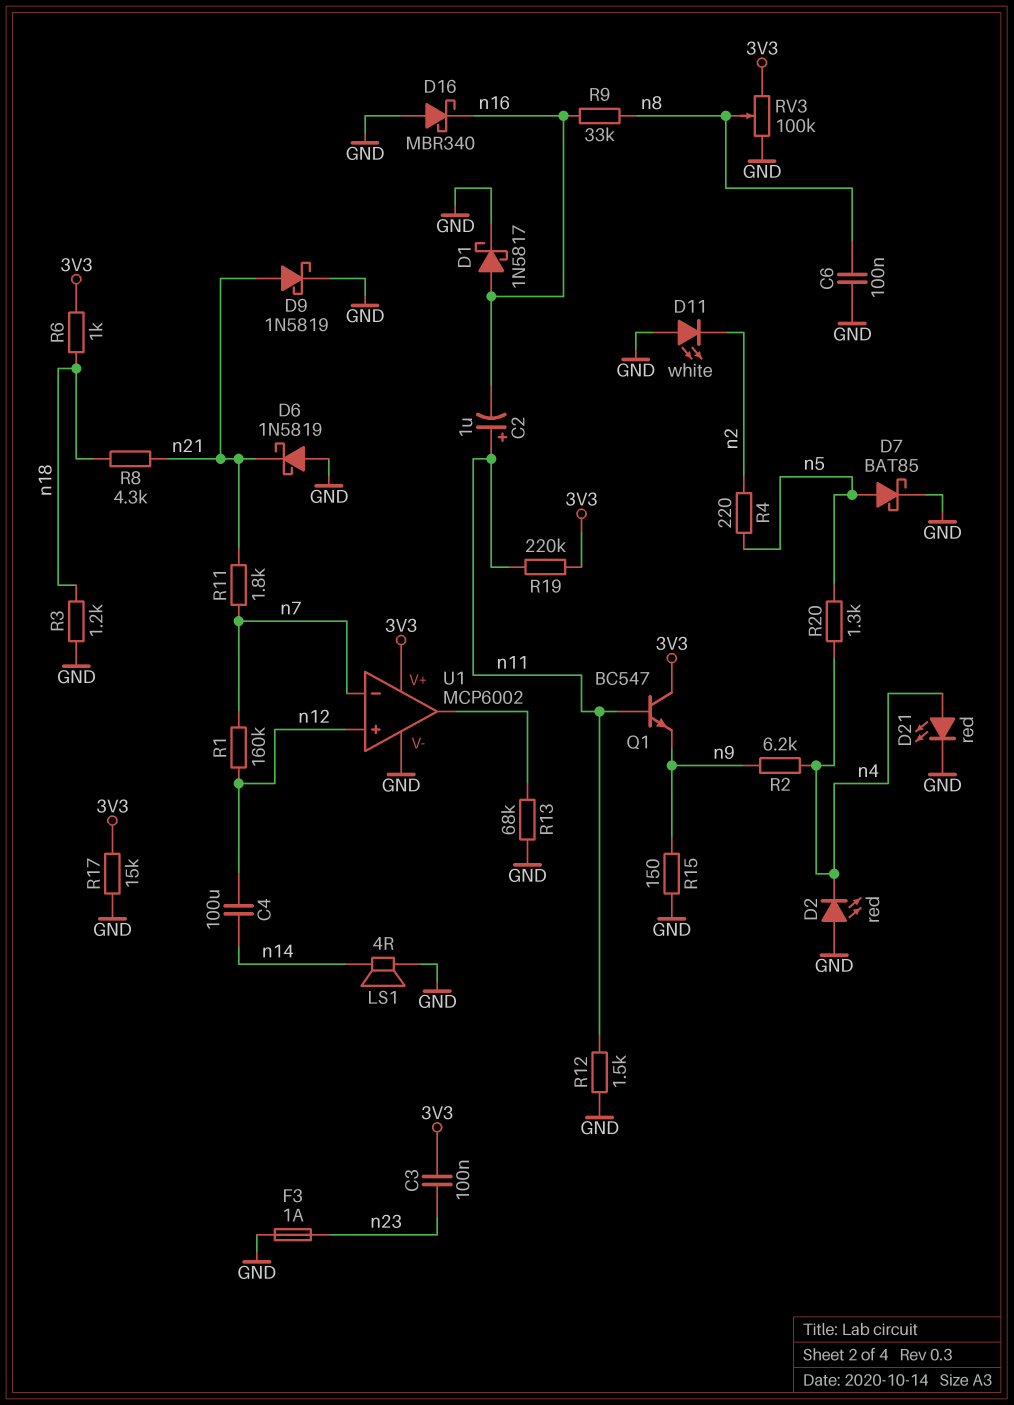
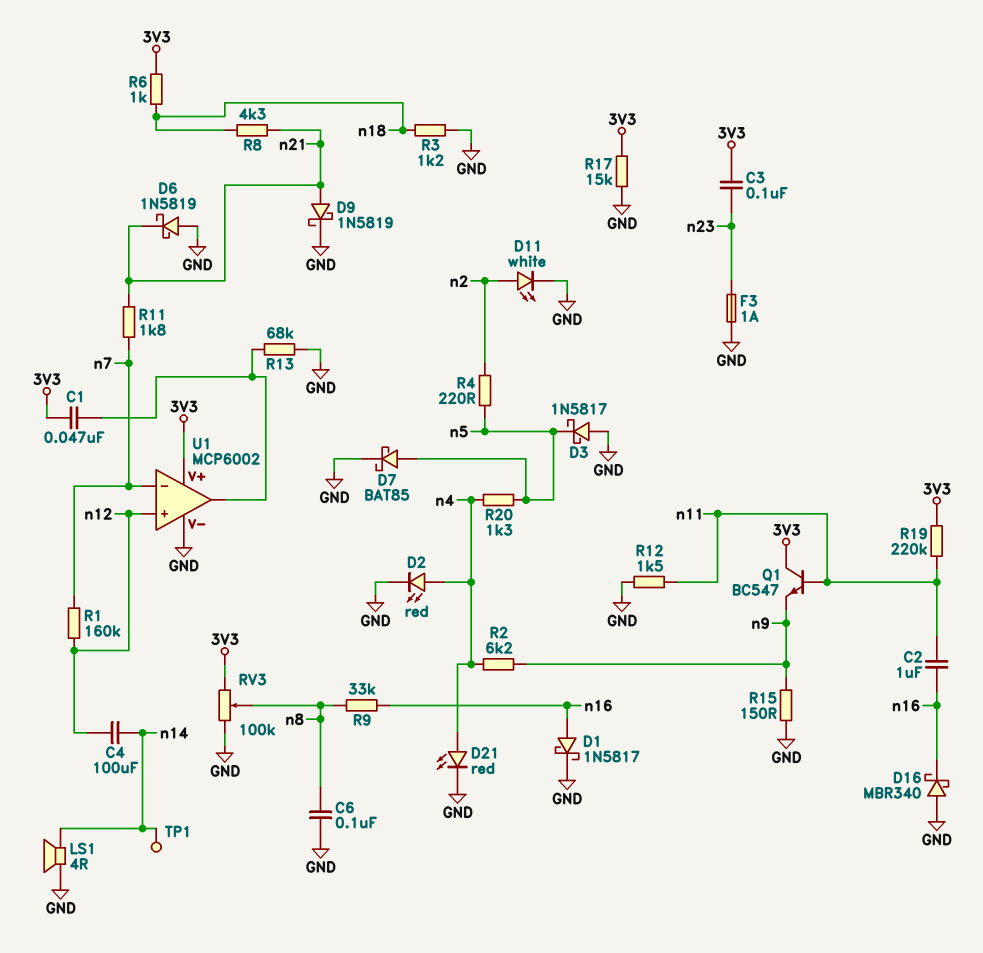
C1: none -> 47nF (3V3, U1/out)
C2: 1uF (plus n11, minus n16) -> 1uF (n11, n16)
D2: LED red (A GND, K n4) -> LED red (A n4, K GND)
D3: none -> schottky 1N5817 (A GND, K n5)
D11: LED white (A GND, K n2) -> LED white (A n2, K GND)
TP1: none -> test point (n14)

